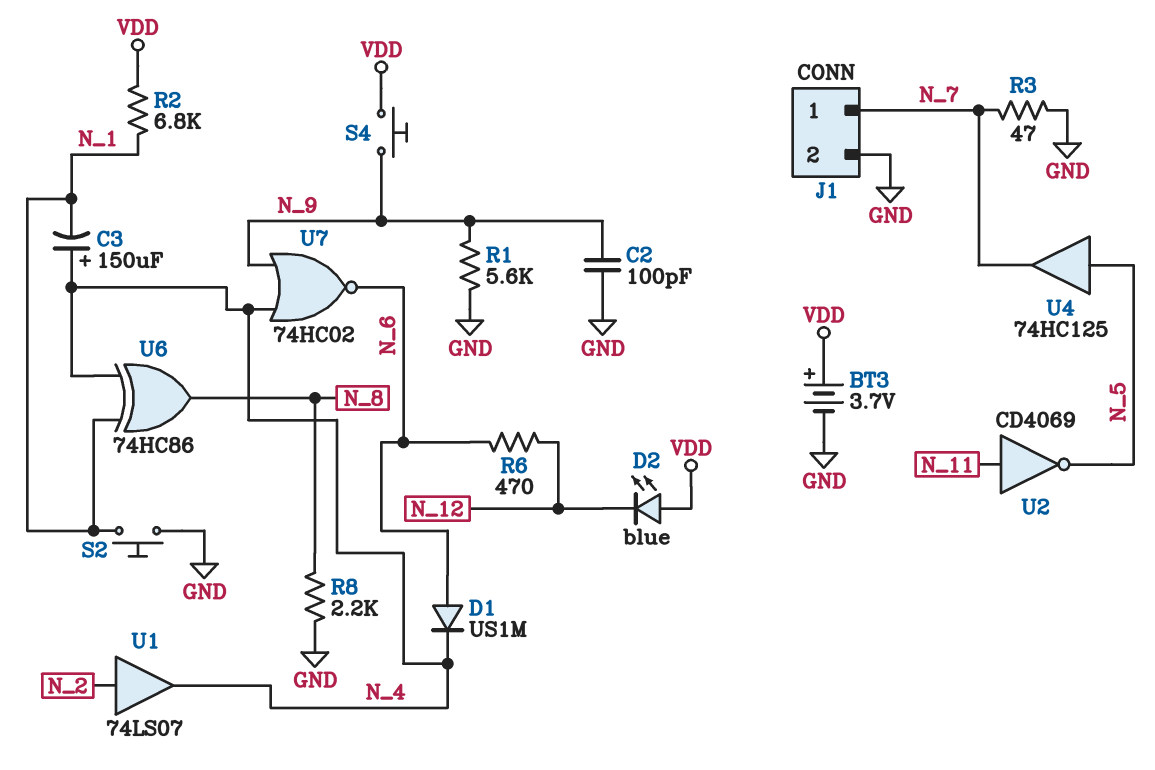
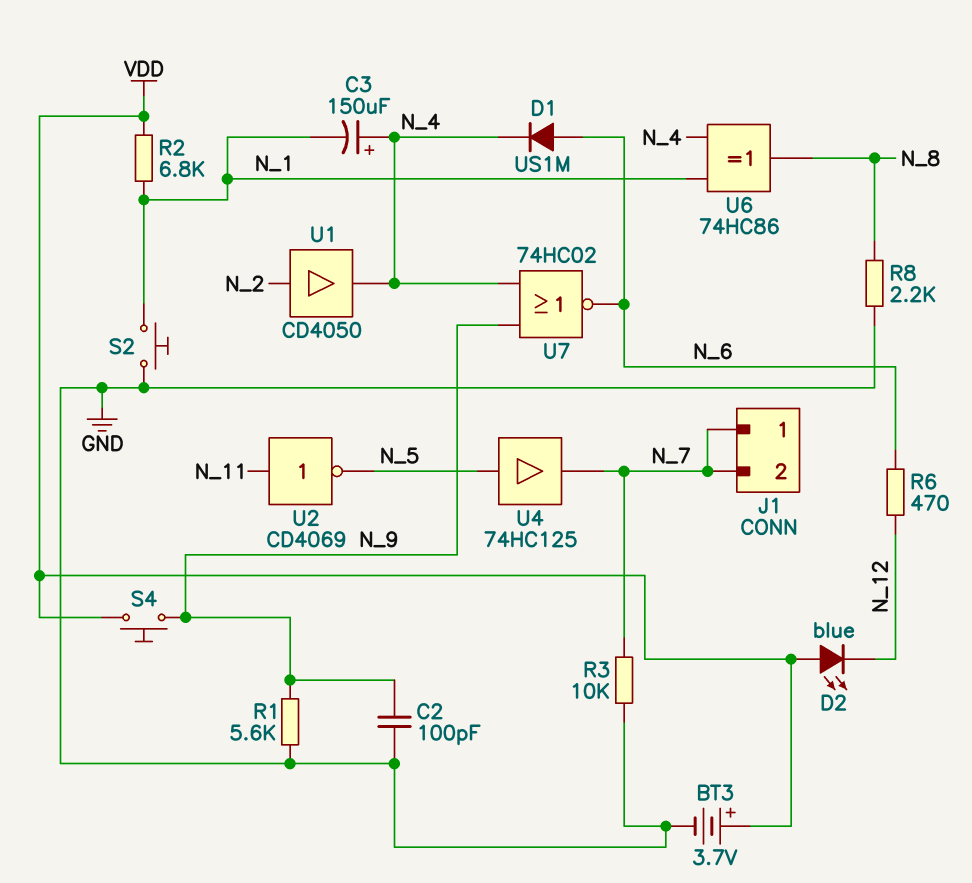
J1 pin 2: GND -> N_7
R3: 47 (GND, N_7) -> 10k (GND, N_7)
U1: buffer 74LS07 (in N_2, out N_4) -> buffer CD4050 (in N_2, out N_4)

